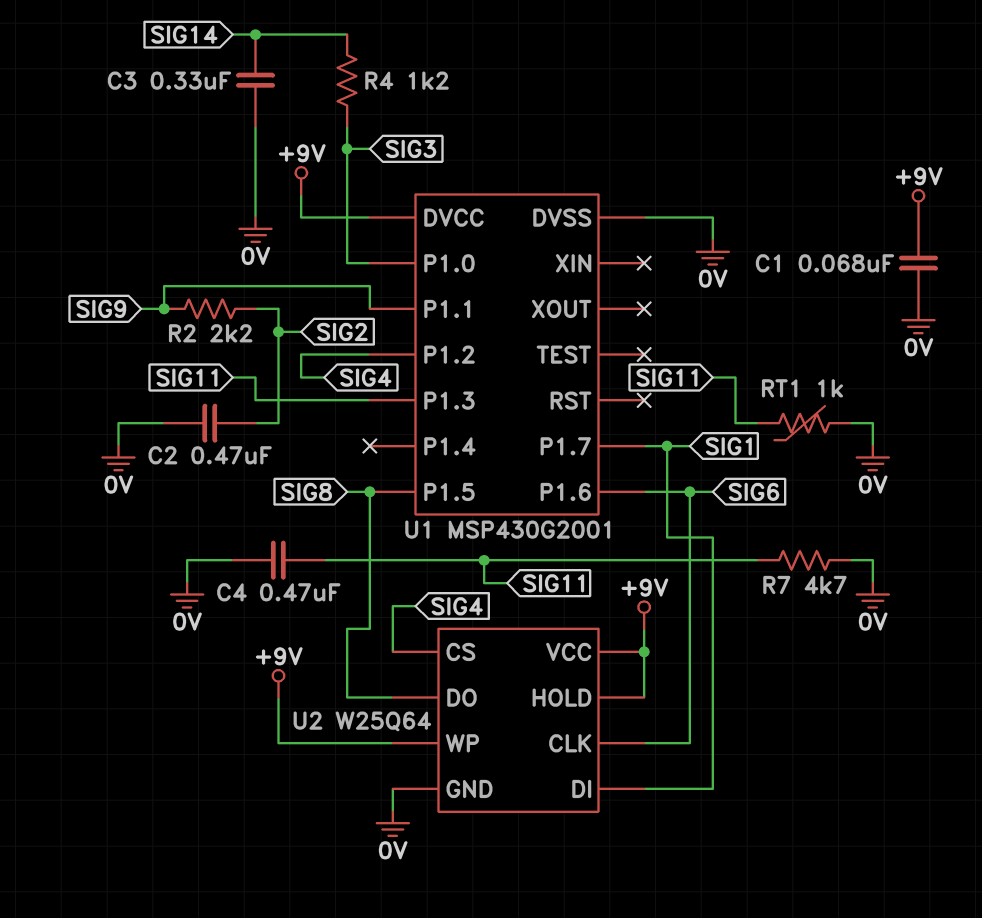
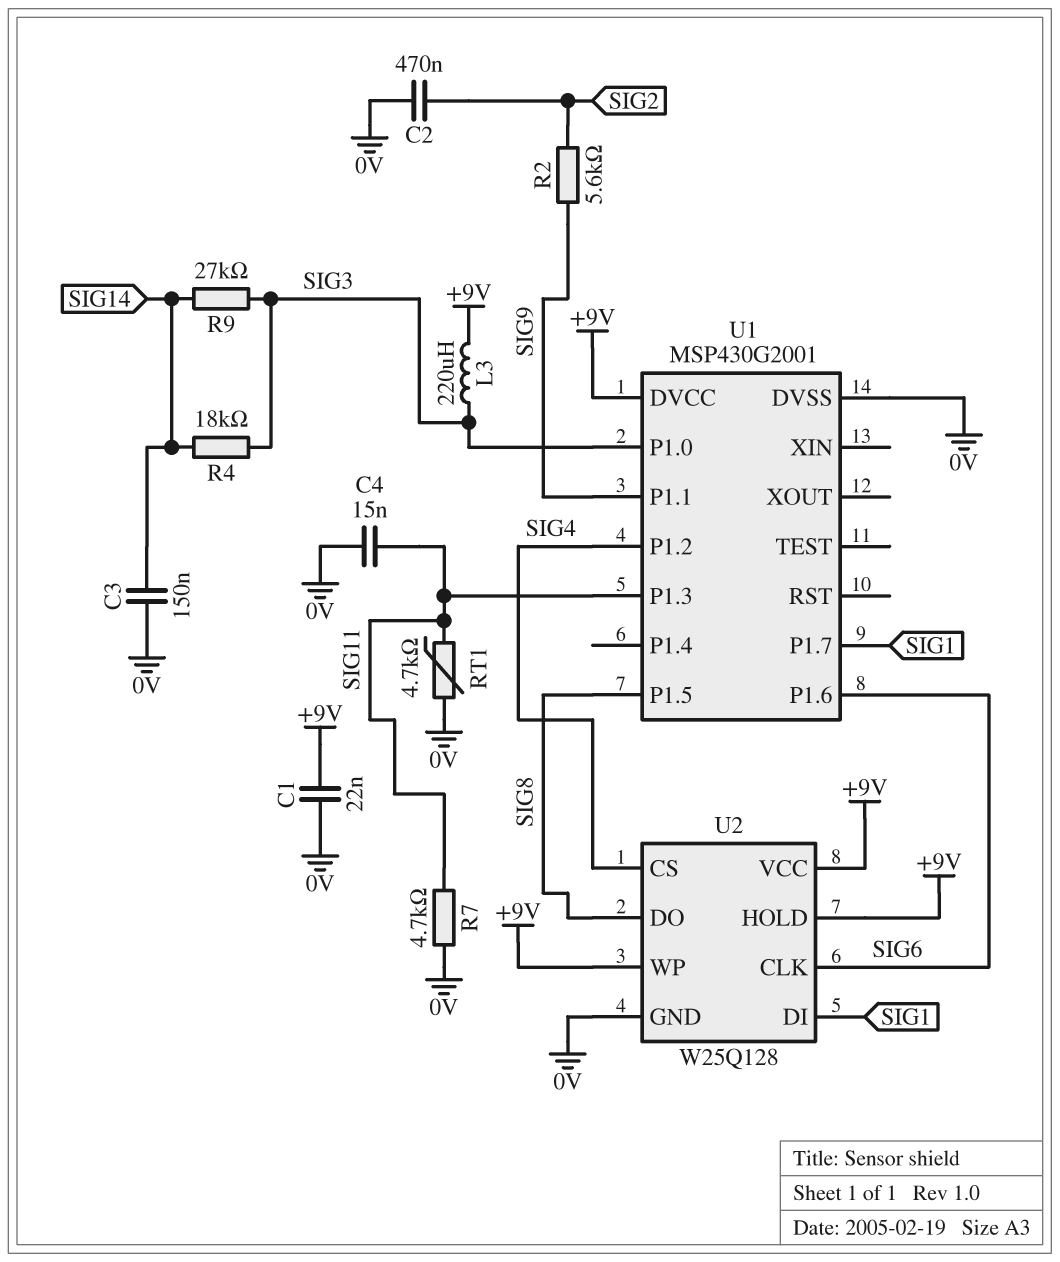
C1: 68nF (+9V, 0V) -> 22nF (+9V, 0V)
C3: 330nF (0V, SIG14) -> 150nF (0V, SIG14)
C4: 470nF (0V, SIG11) -> 15nF (0V, SIG11)
L3: none -> 220uH (+9V, SIG3)
R2: 2.2k (SIG2, SIG9) -> 5.6k (SIG2, SIG9)
R4: 1.2k (SIG3, SIG14) -> 18k (SIG3, SIG14)
R9: none -> 27k (SIG3, SIG14)
RT1: 1k (0V, SIG11) -> 4.7k (0V, SIG11)
U2: W25Q64 -> W25Q128

